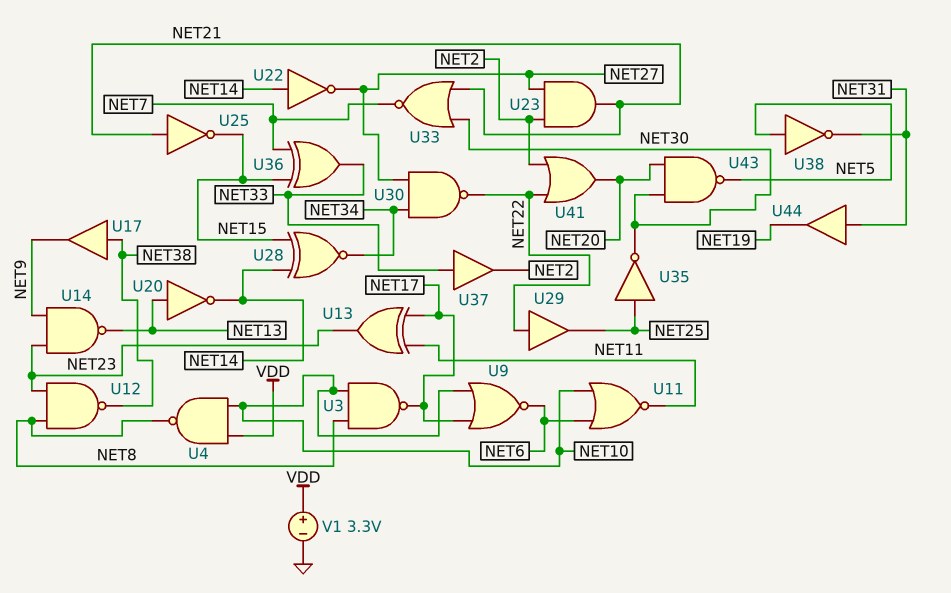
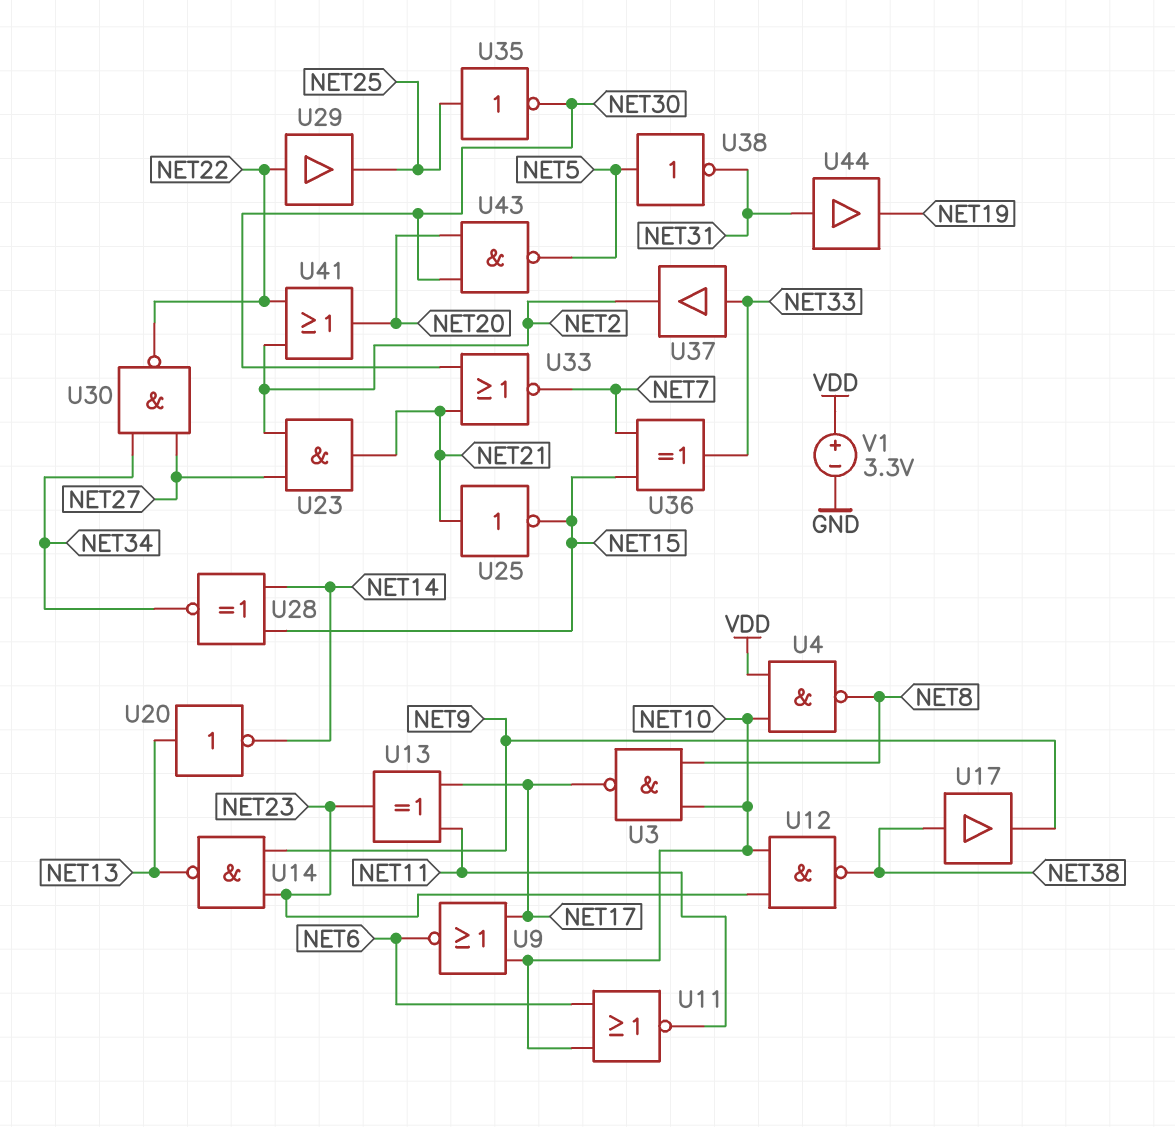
U12: NAND (in NET8, in NET23, out NET38) -> NAND (in NET10, in NET23, out NET38)
U22: NOT (in NET14, out NET27) -> none

